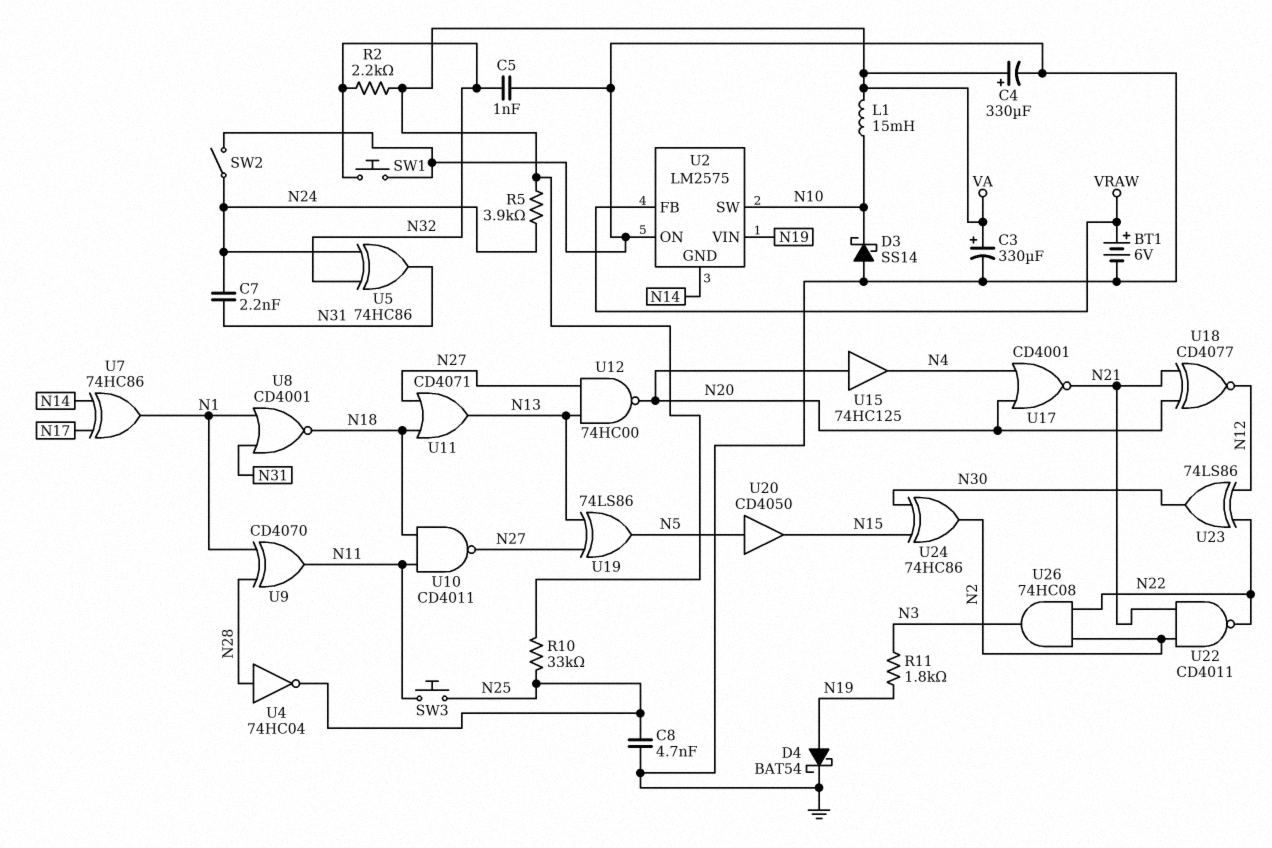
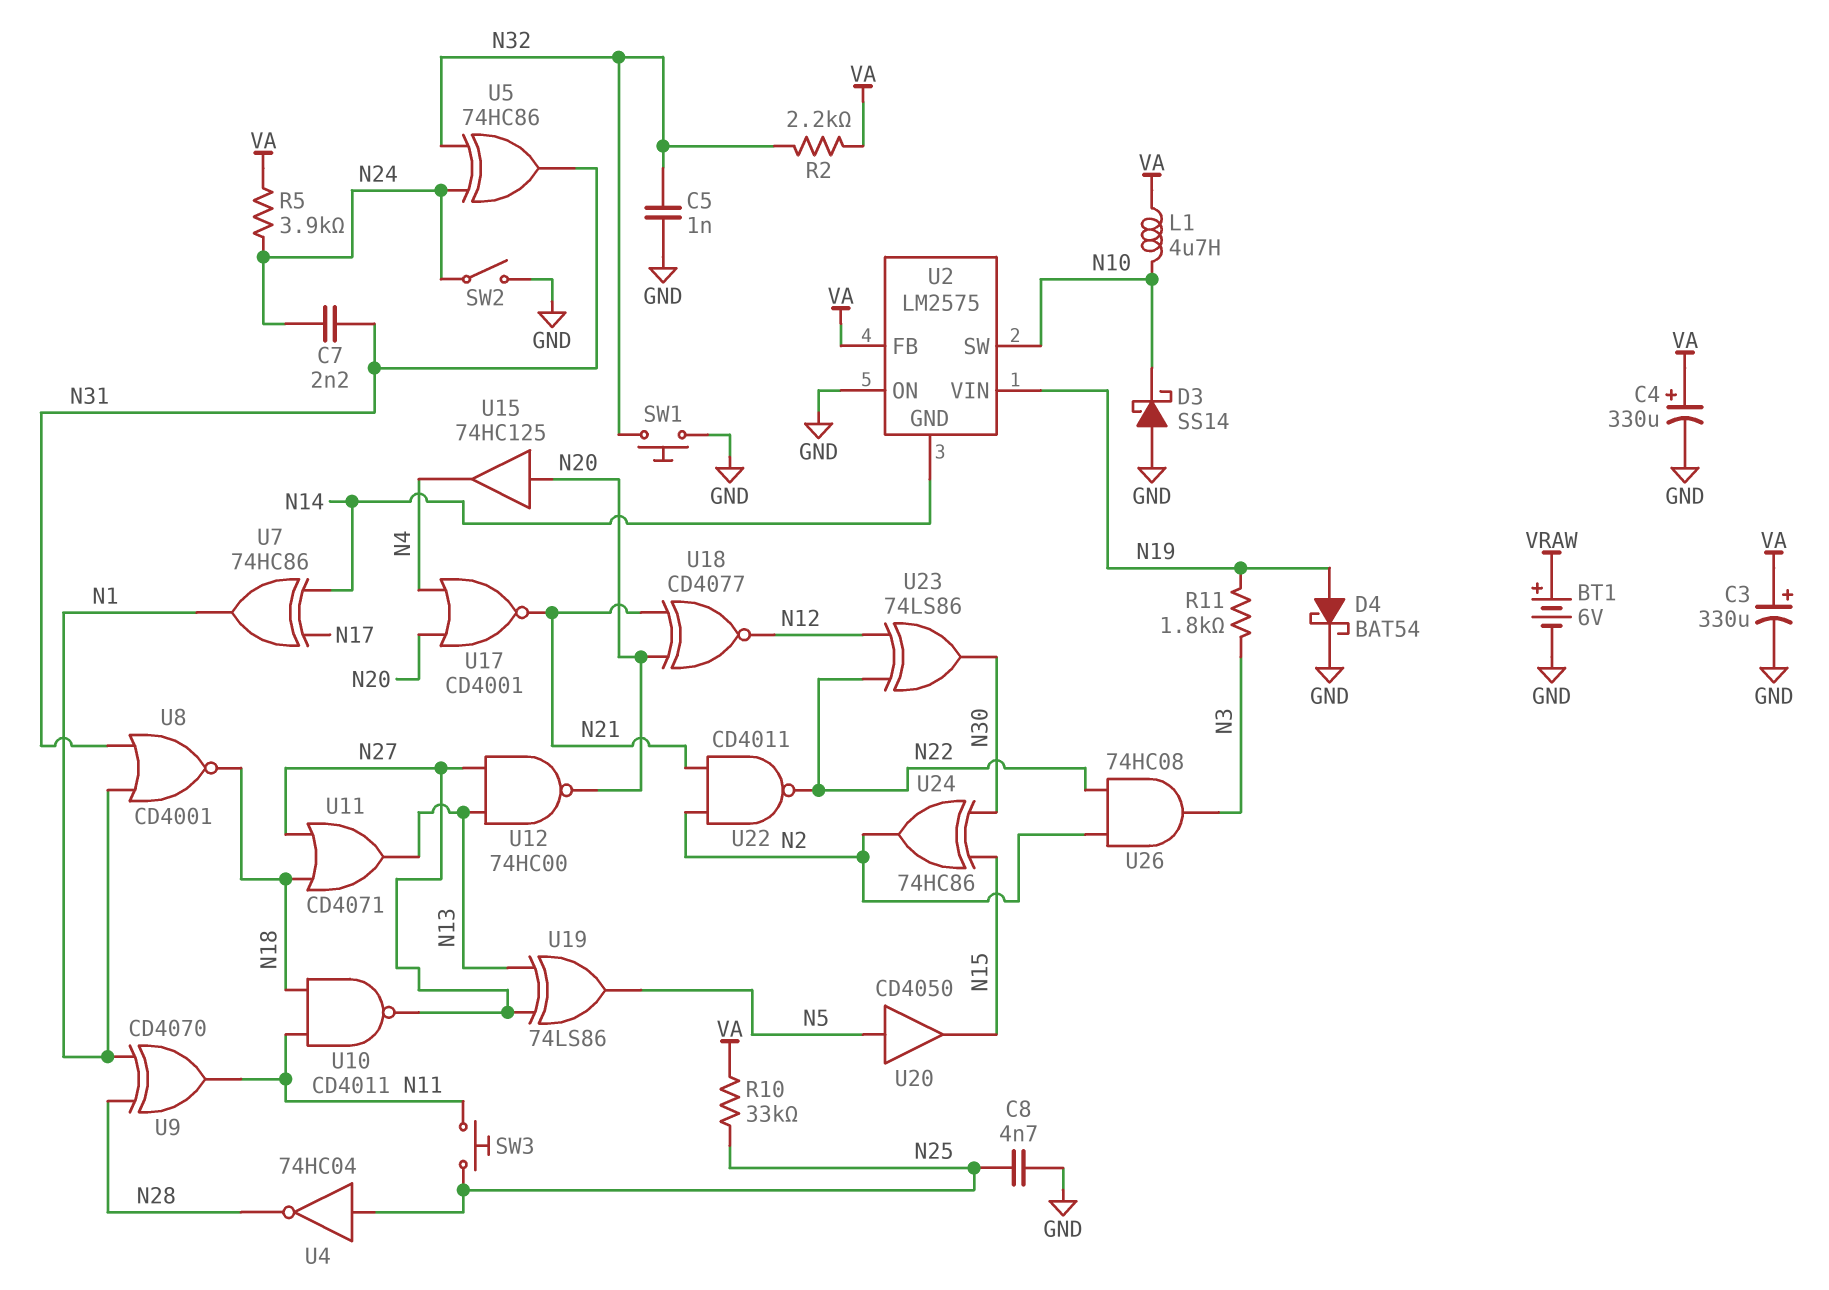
L1: 15mH (N10, VA) -> 4.7uH (N10, VA)
U2 pin FB: VRAW -> VA
U4: NOT 74HC04 (in N28, out N25) -> NOT 74HC04 (in N25, out N28)

